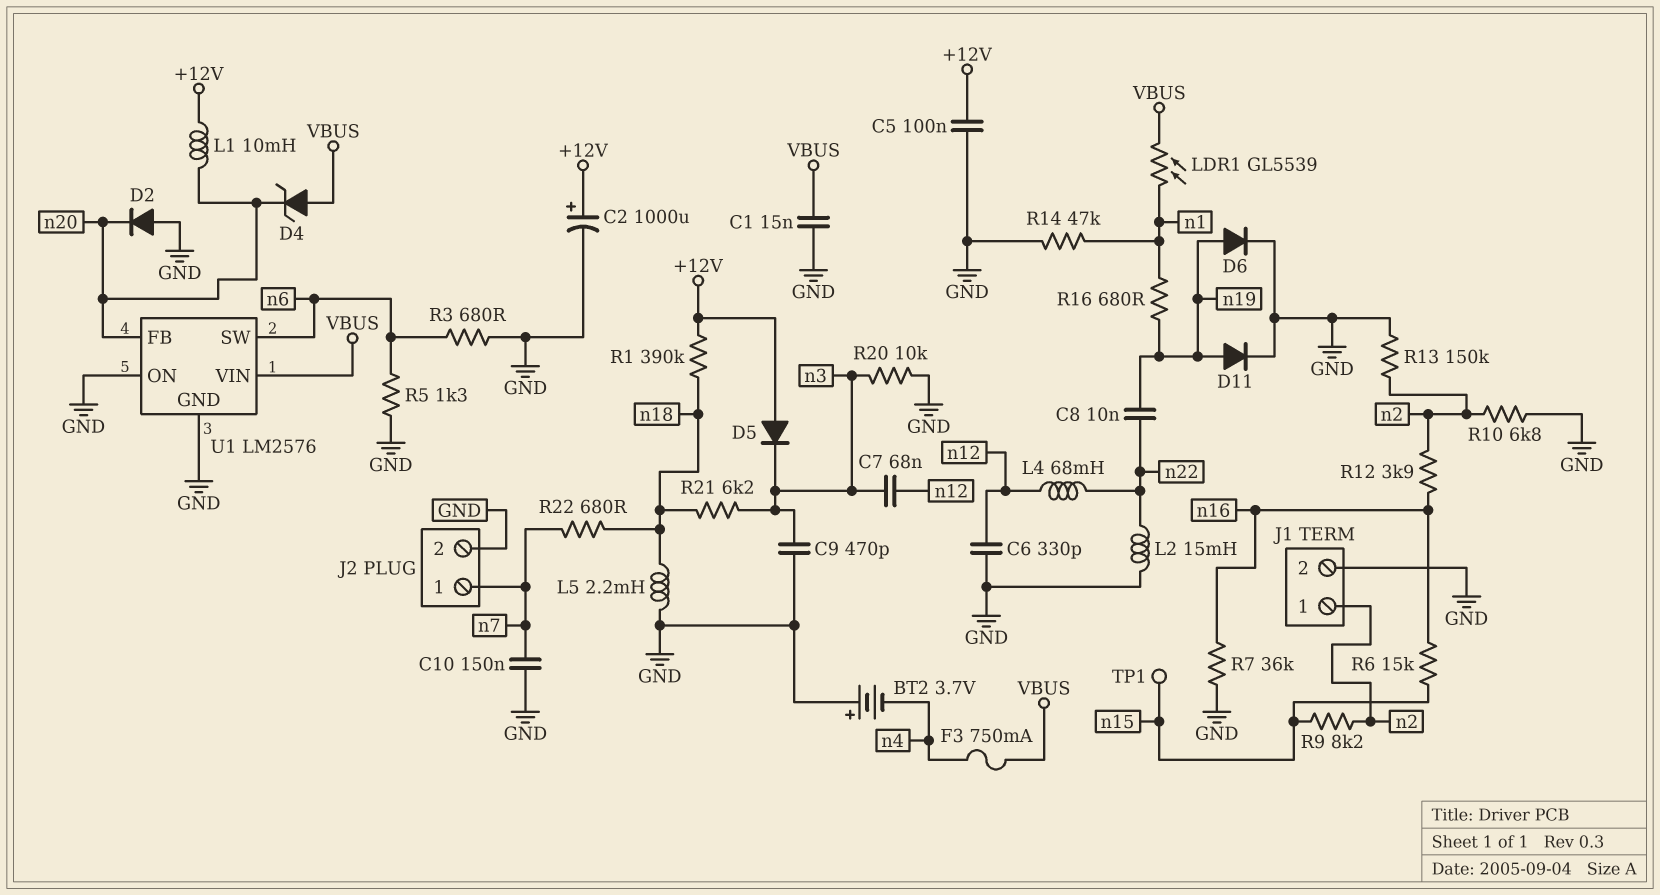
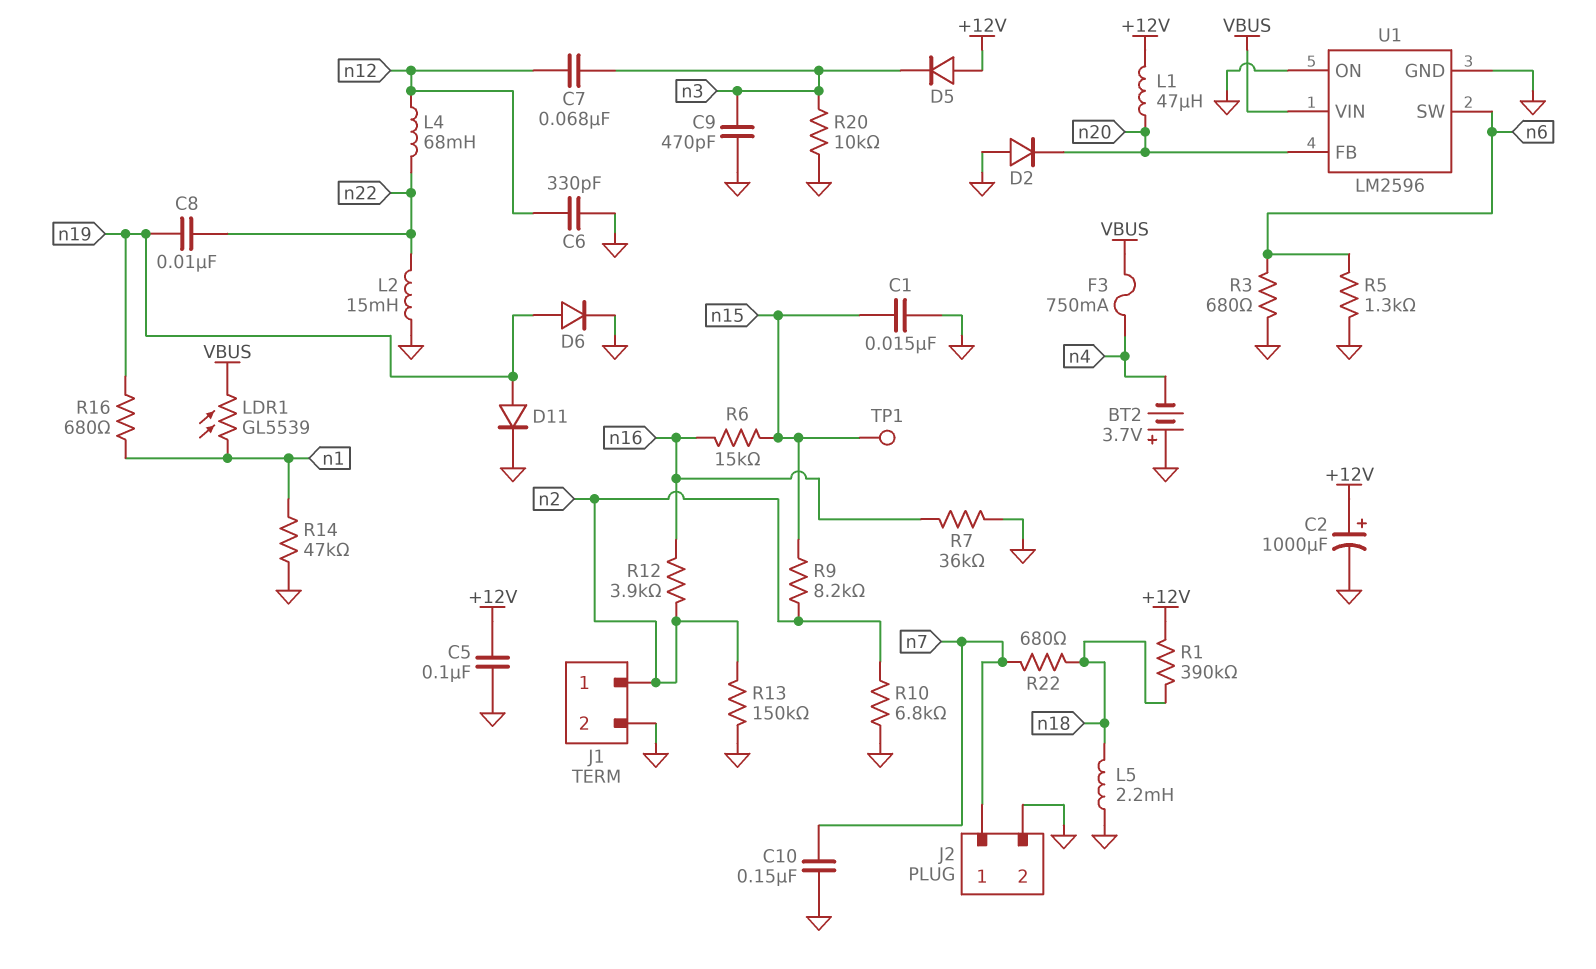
C1: 15nF (GND, VBUS) -> 15nF (GND, n15)
D4: zener (A VBUS, K n20) -> none
L1: 10mH (+12V, n20) -> 47uH (+12V, n20)
R21: 6.2k (n3, n18) -> none
U1: LM2576 -> LM2596

